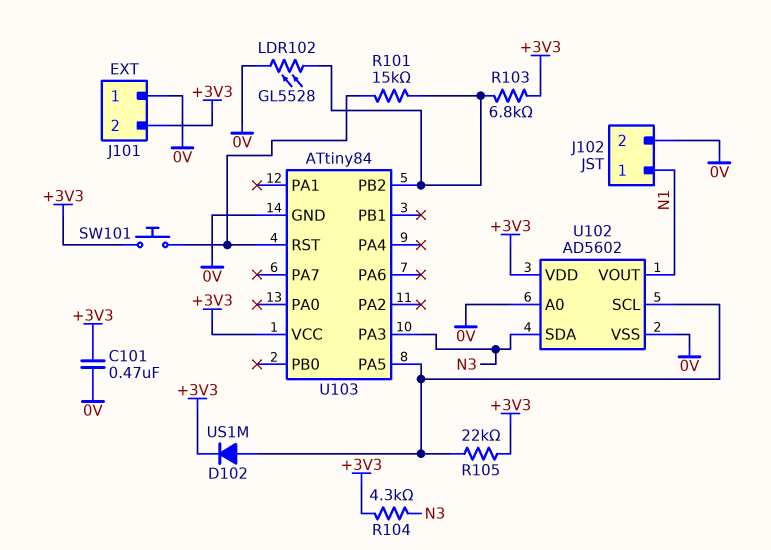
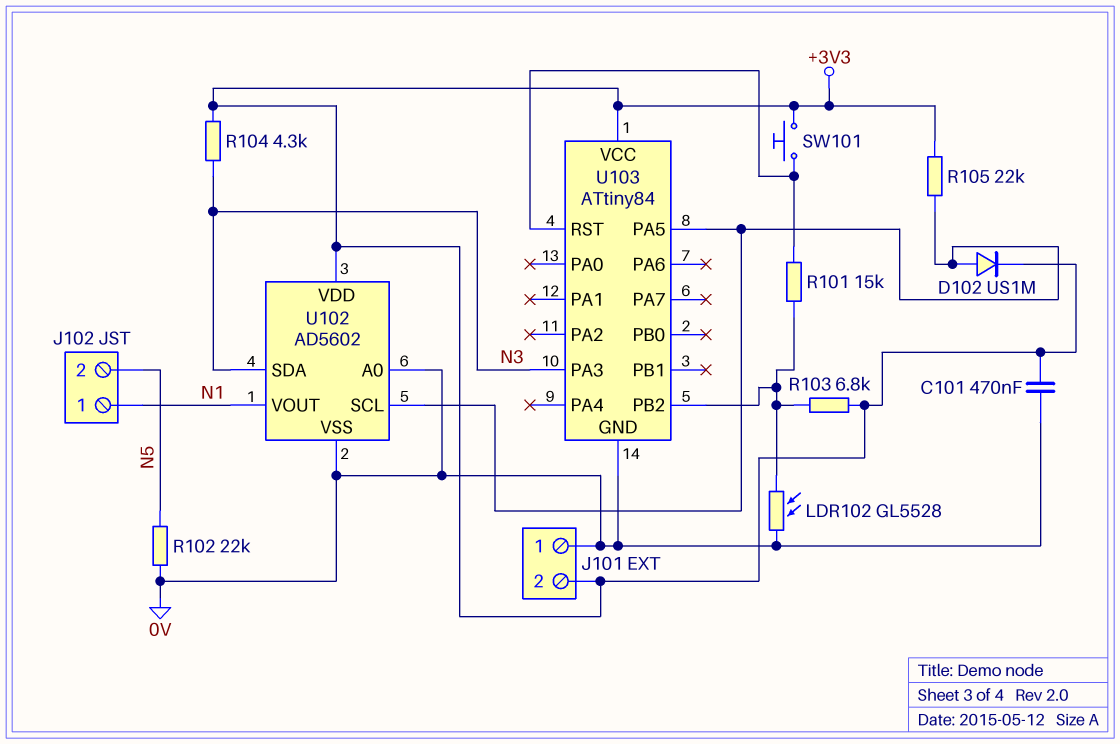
J102 pin 2: 0V -> N5
R102: none -> 22k (0V, N5)

